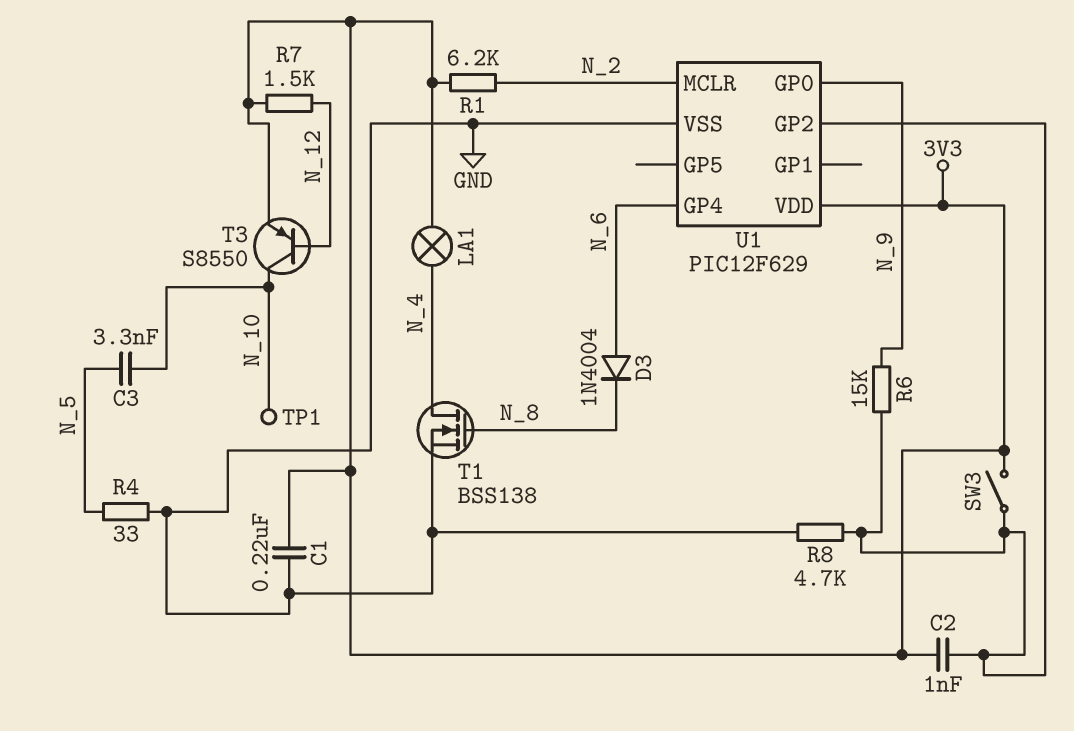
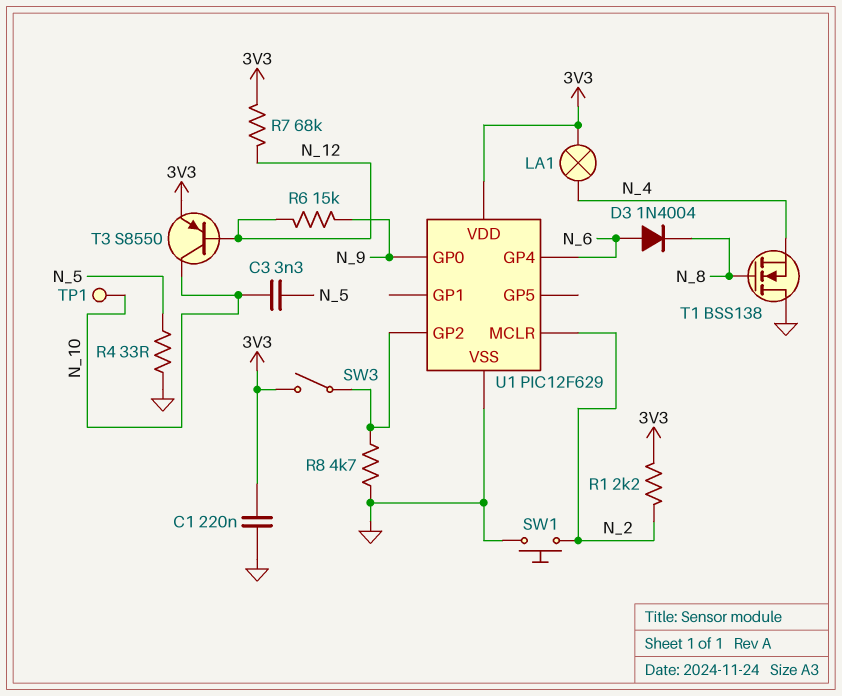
C2: 1nF (3V3, U1/GP2) -> none
R1: 6.2k (3V3, N_2) -> 2.2k (3V3, N_2)
R6: 15k (N_9, U1/GP2) -> 15k (N_9, N_12)
R7: 1.5k (3V3, N_12) -> 68k (3V3, N_12)
SW1: none -> button (GND, N_2)
T1: NMOS BSS138 (G N_8, D N_4, S GND) -> NMOS BSS138 (G N_8, D GND, S N_4)

